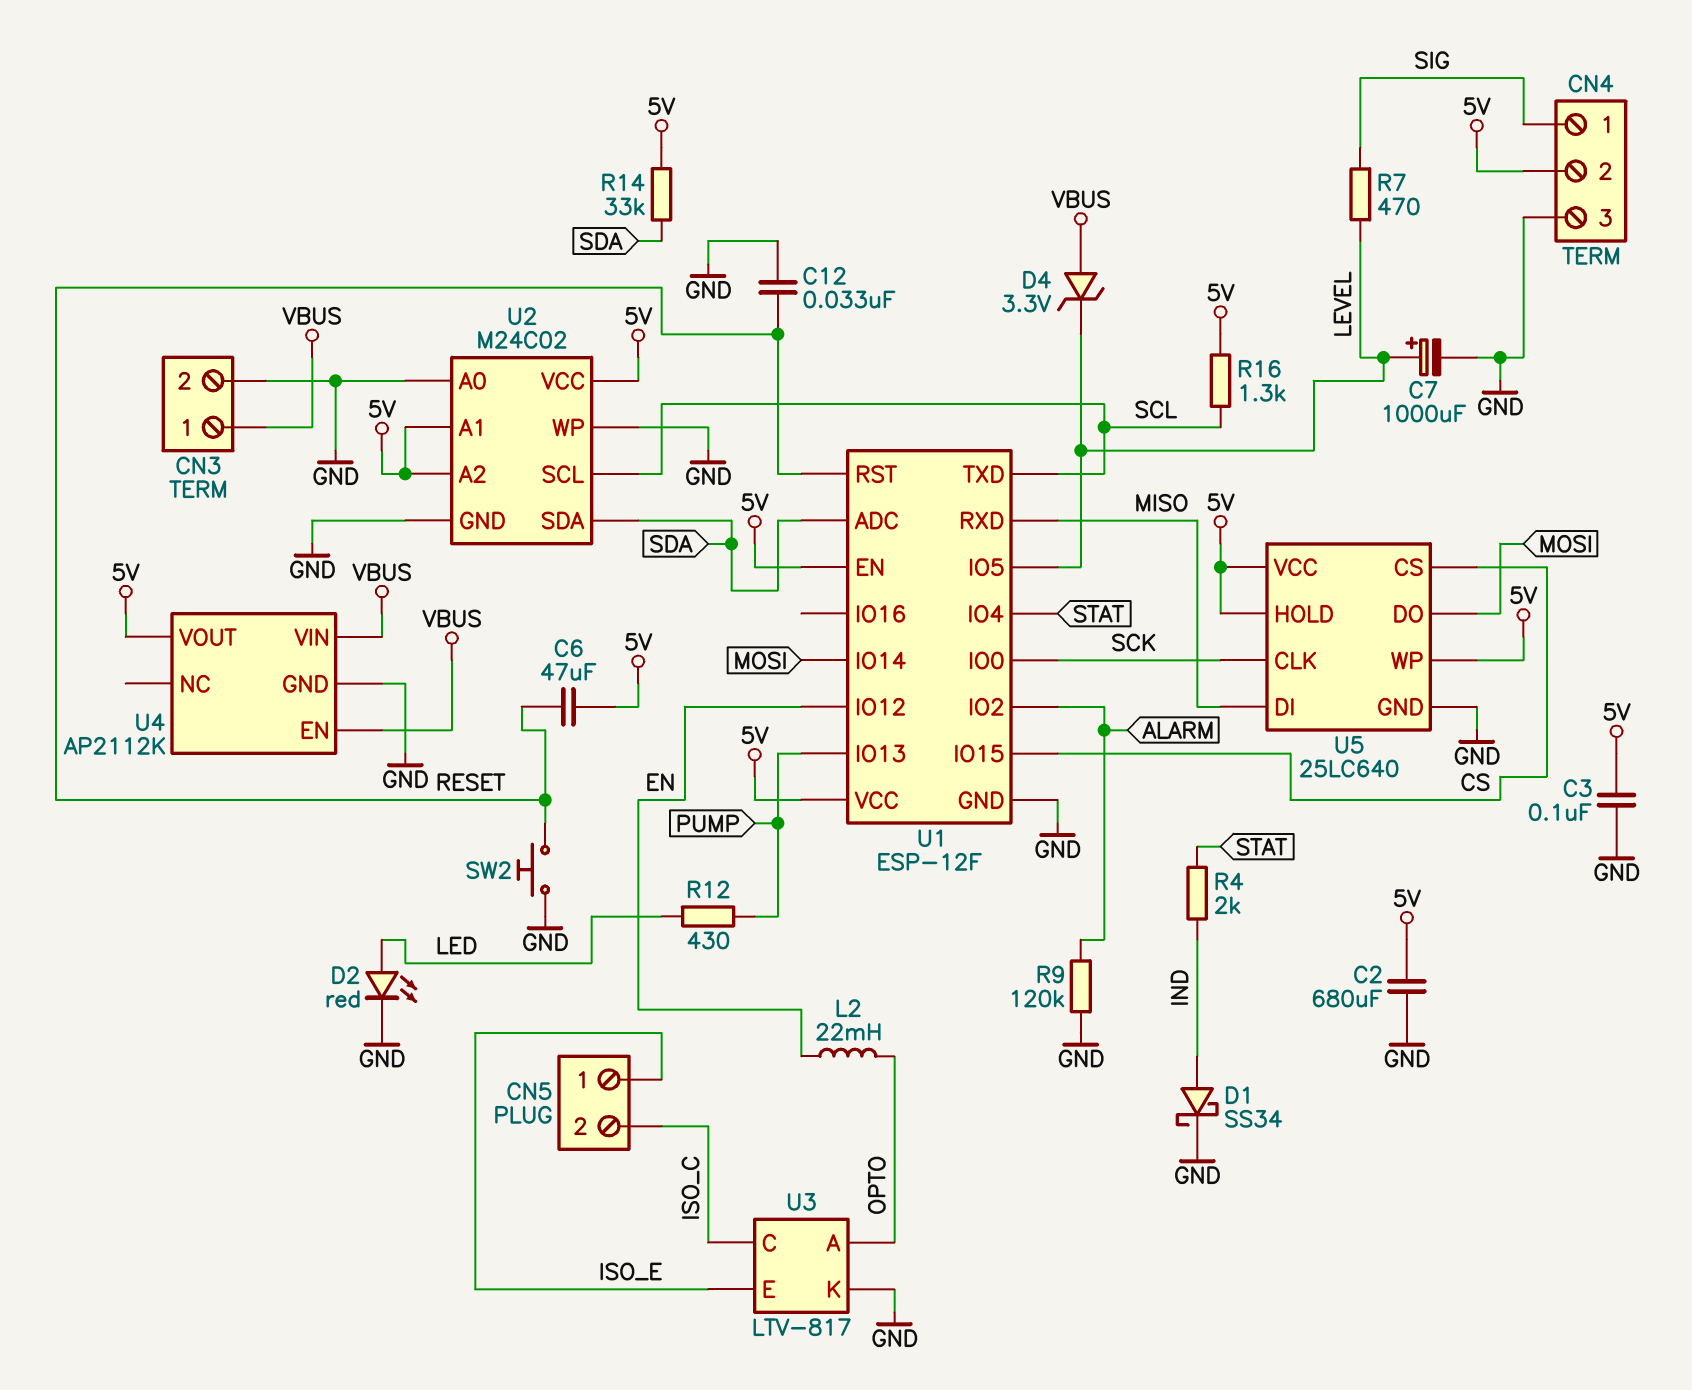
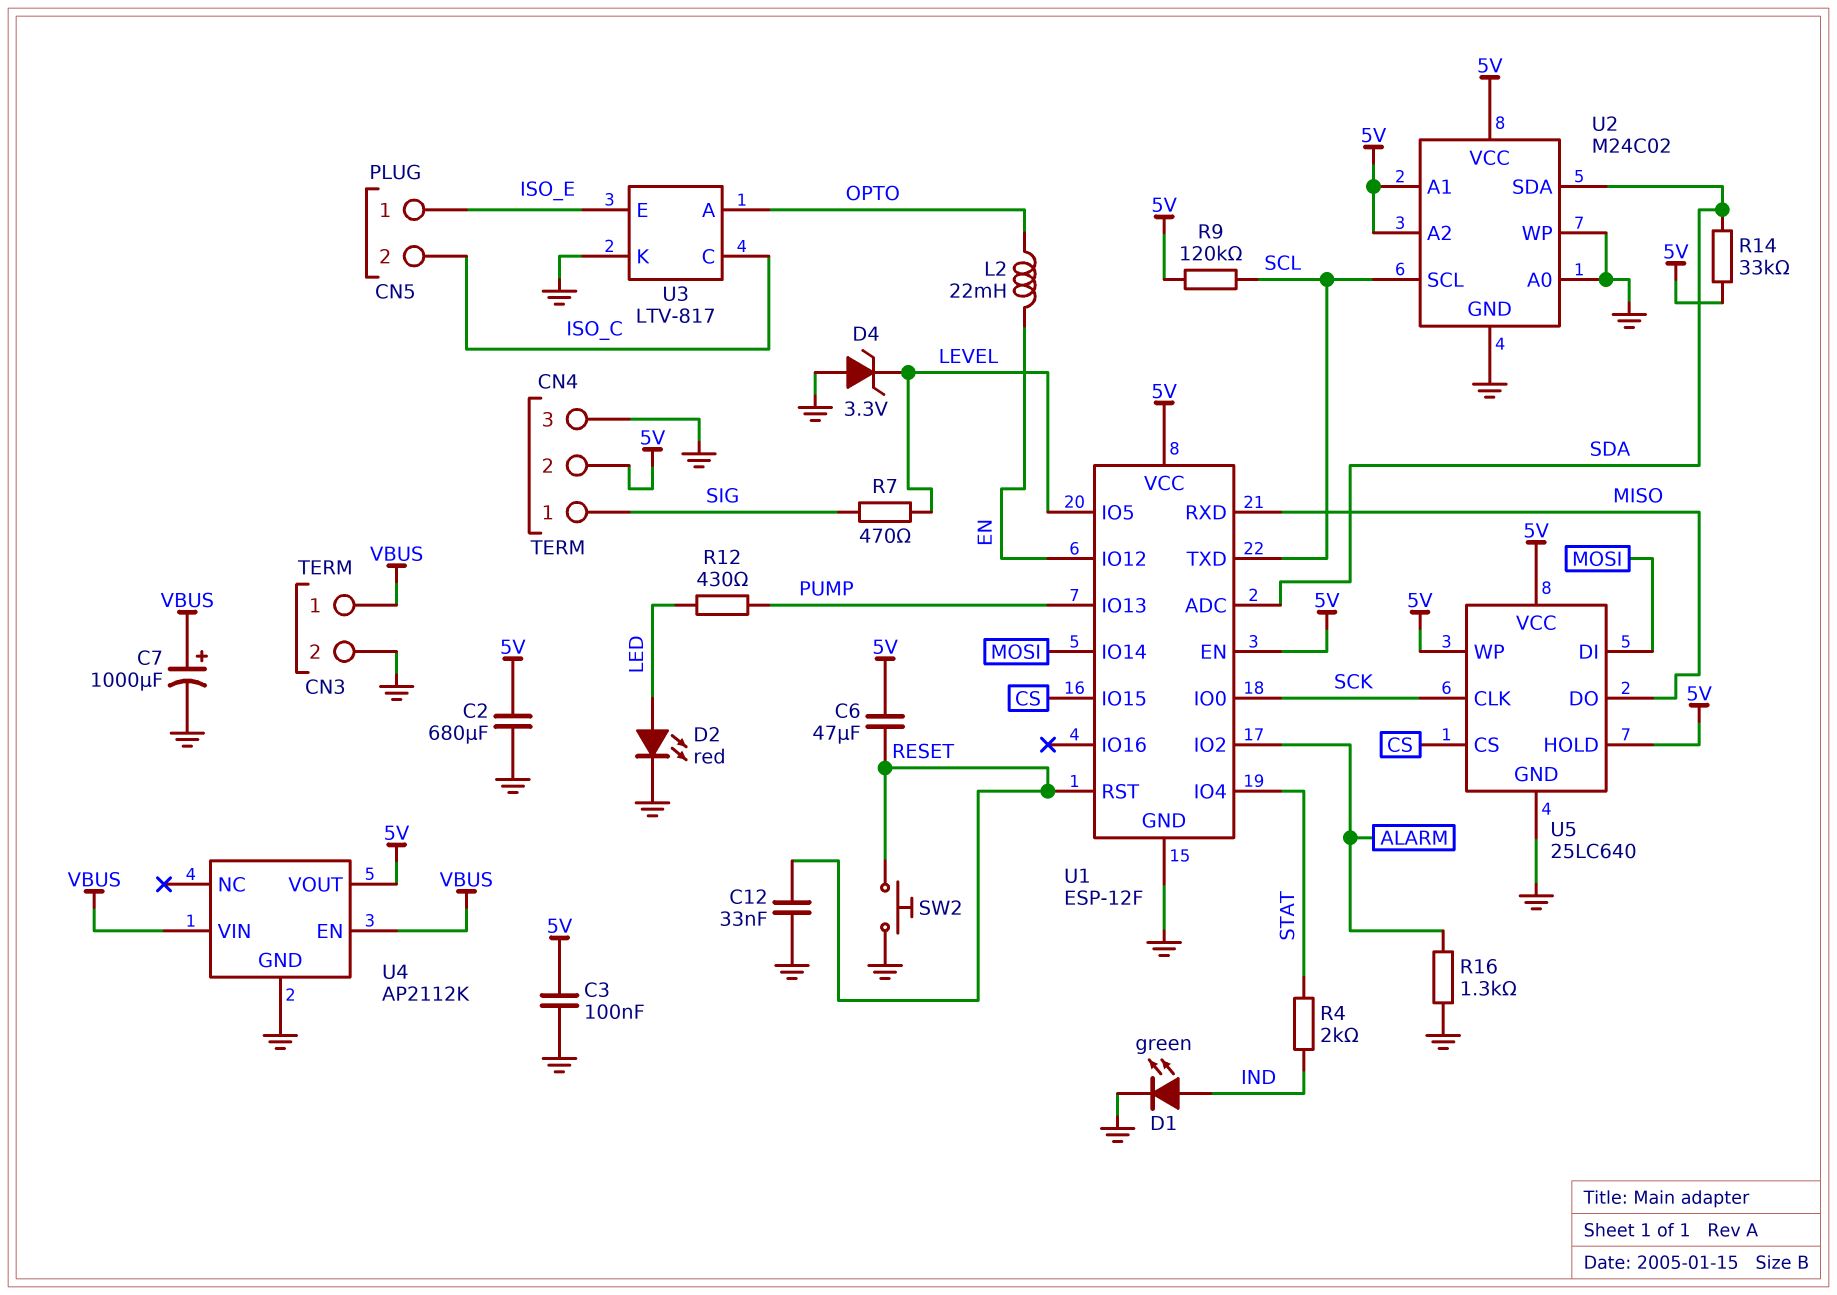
C7: 1000uF (plus LEVEL, minus GND) -> 1000uF (plus VBUS, minus GND)
D1: schottky SS34 (A IND, K GND) -> LED green (A IND, K GND)
D4: zener 3.3V (A VBUS, K LEVEL) -> zener 3.3V (A GND, K LEVEL)
R9: 120k (ALARM, GND) -> 120k (5V, SCL)
R16: 1.3k (5V, SCL) -> 1.3k (ALARM, GND)
U5 pin DI: MISO -> MOSI
U5 pin DO: MOSI -> MISO

